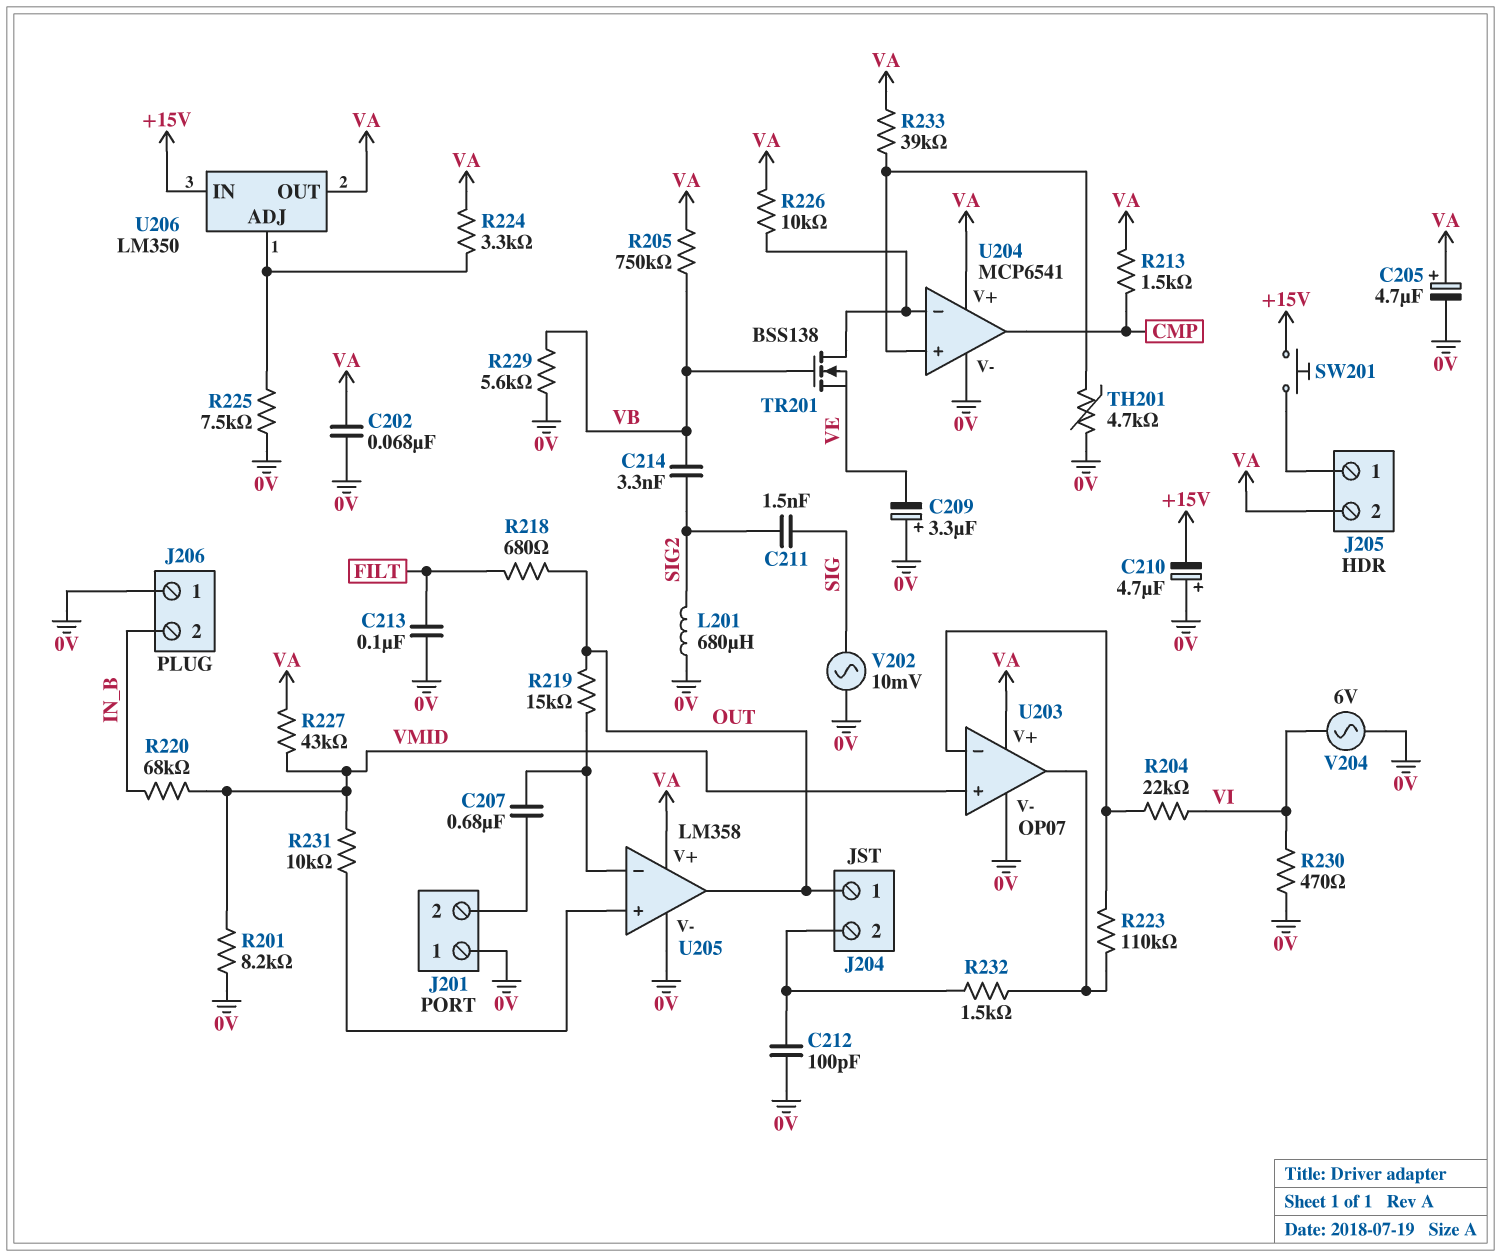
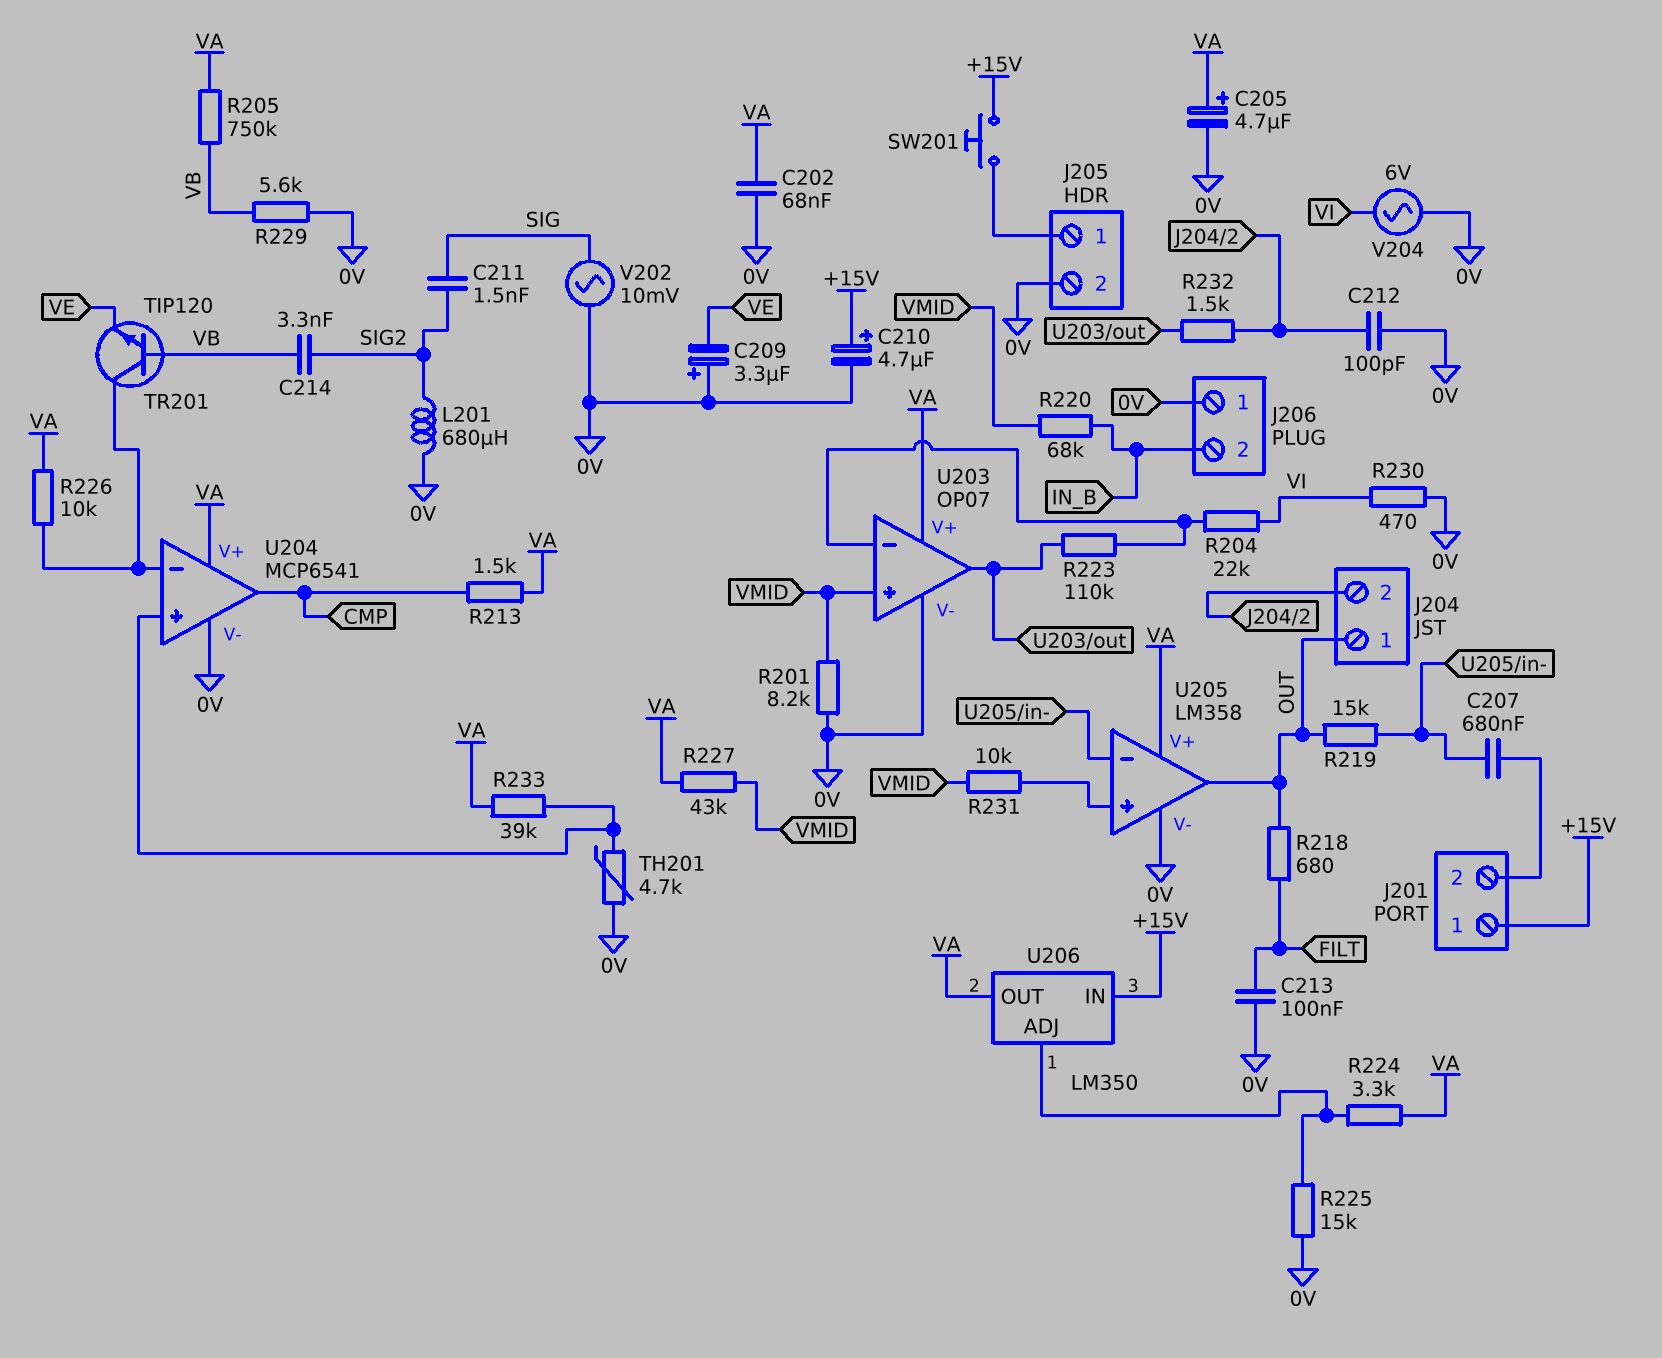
C210: 4.7uF (plus 0V, minus +15V) -> 4.7uF (plus +15V, minus 0V)
J201 pin 1: 0V -> +15V
J205 pin 2: VA -> 0V
R225: 7.5k (0V, U206/ADJ) -> 15k (0V, U206/ADJ)
TR201: NMOS BSS138 (G VB, D U204/in-, S VE) -> NPN TIP120 (B VB, C U204/in-, E VE)

